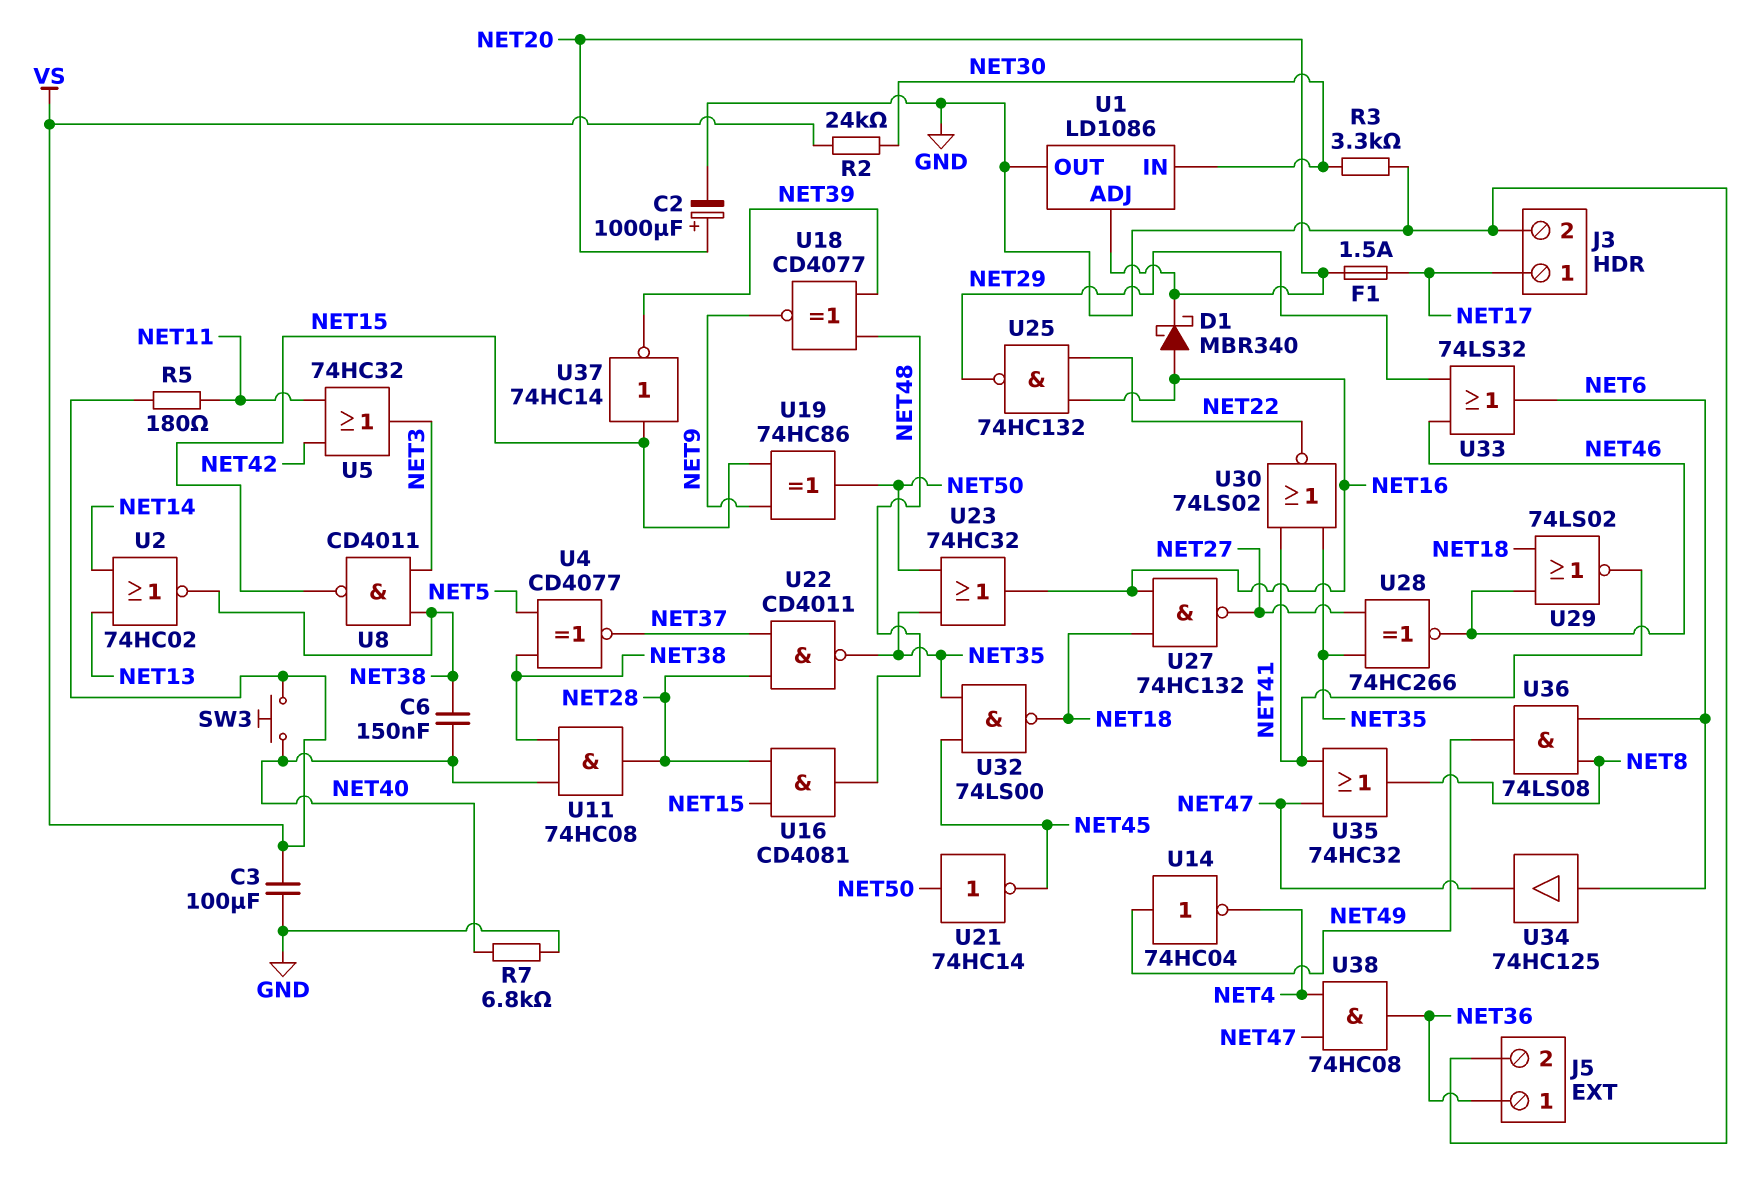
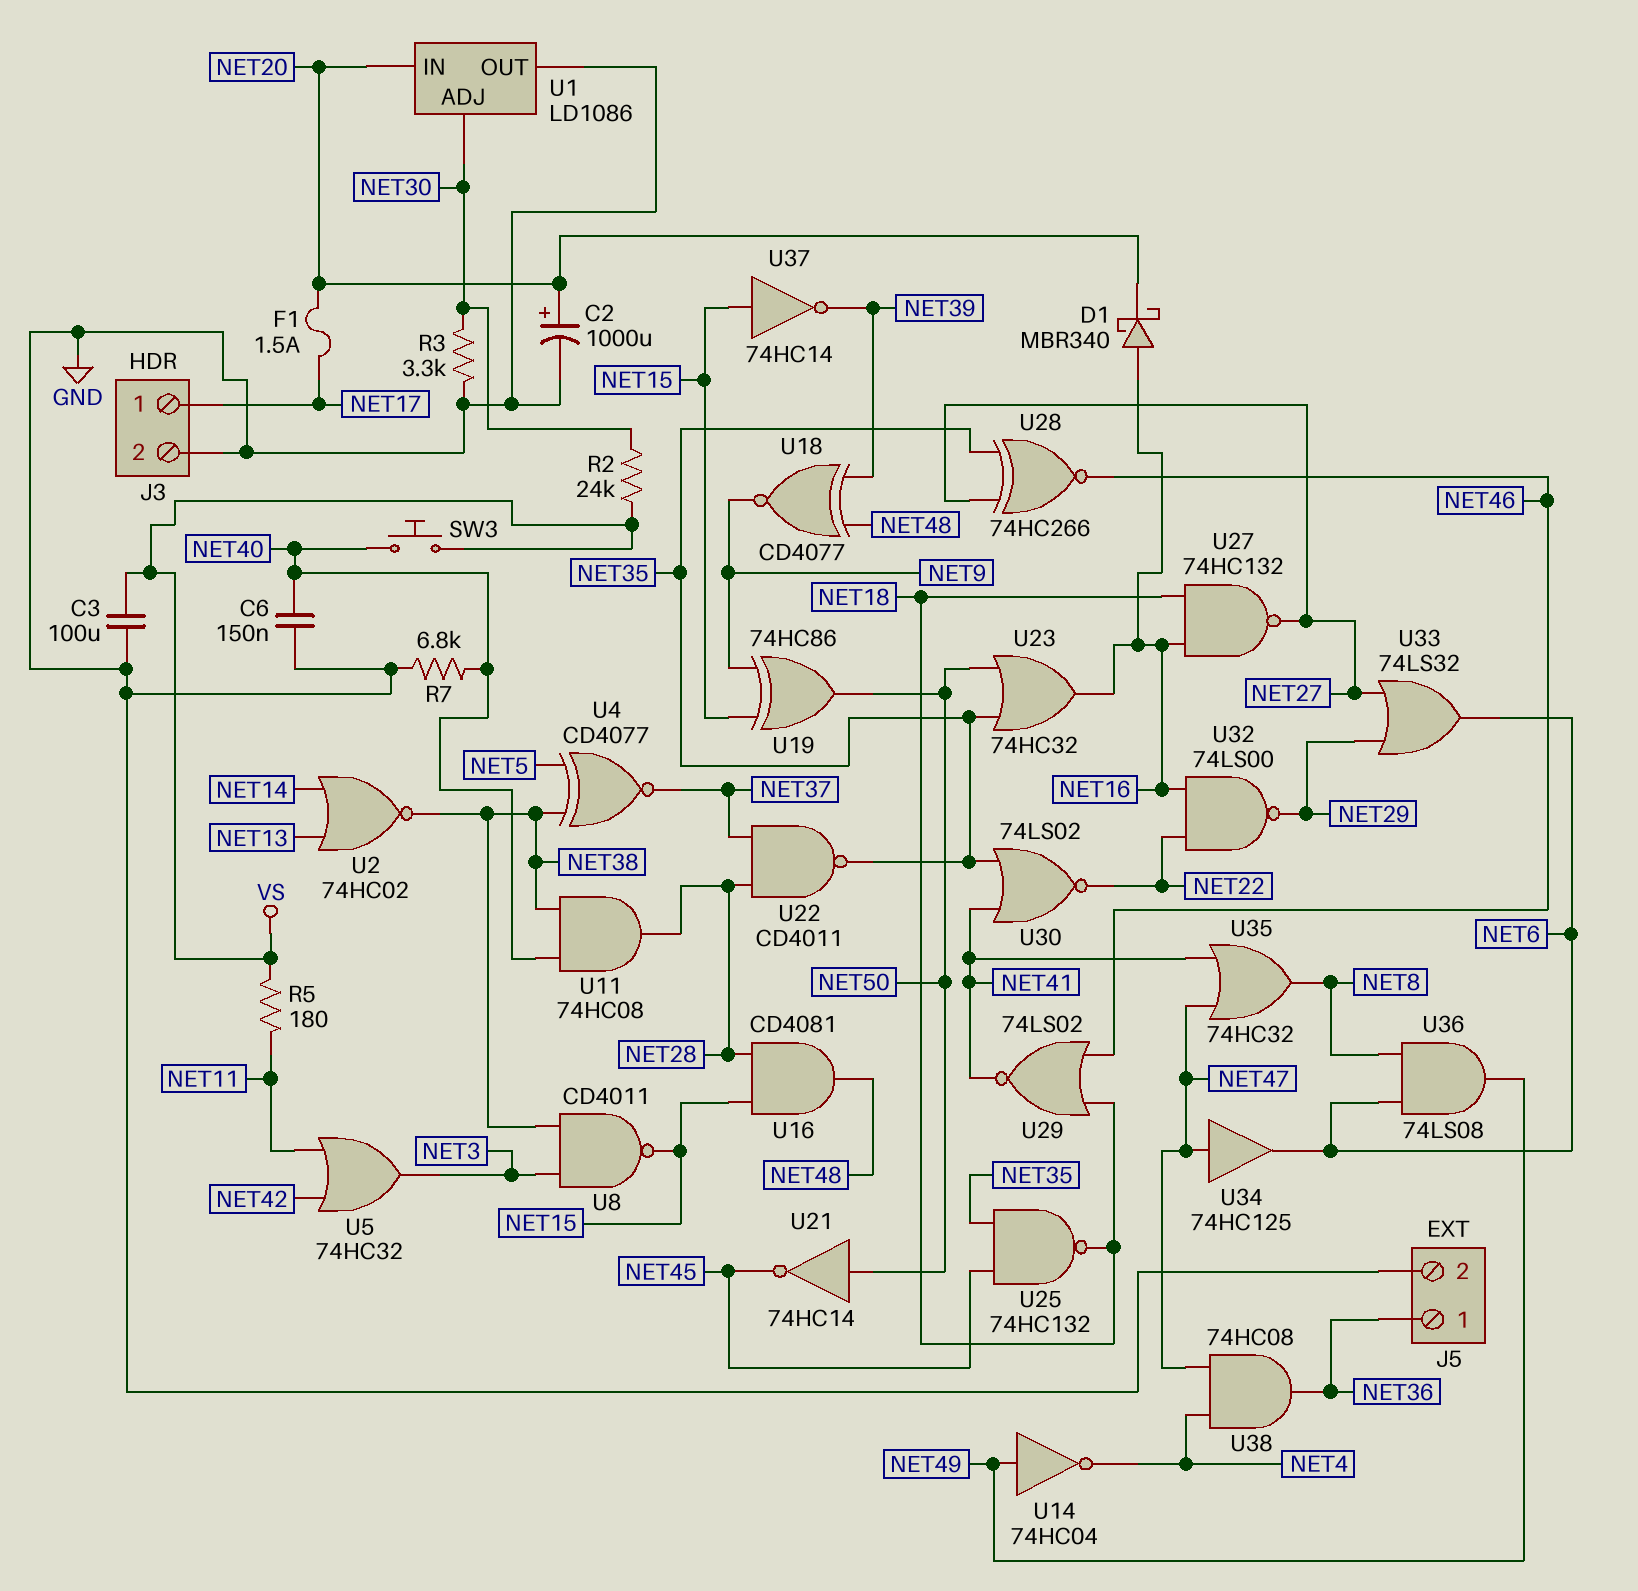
C6: 150nF (NET38, NET40) -> 150nF (GND, NET40)
U1 pin ADJ: NET20 -> NET30
U1 pin IN: NET30 -> NET20
U25: NAND 74HC132 (in NET16, in NET22, out NET29) -> NAND 74HC132 (in NET35, in NET45, out NET18)
U32: NAND 74LS00 (in NET35, in NET45, out NET18) -> NAND 74LS00 (in NET16, in NET22, out NET29)
U33: OR 74LS32 (in NET29, in NET46, out NET6) -> OR 74LS32 (in NET27, in NET29, out NET6)
U34: buffer 74HC125 (in NET6, out NET47) -> buffer 74HC125 (in NET47, out NET6)

